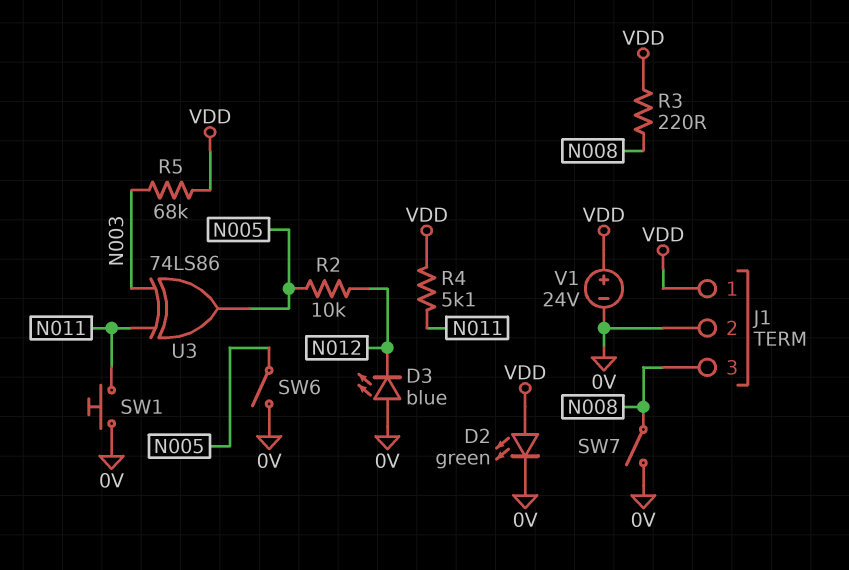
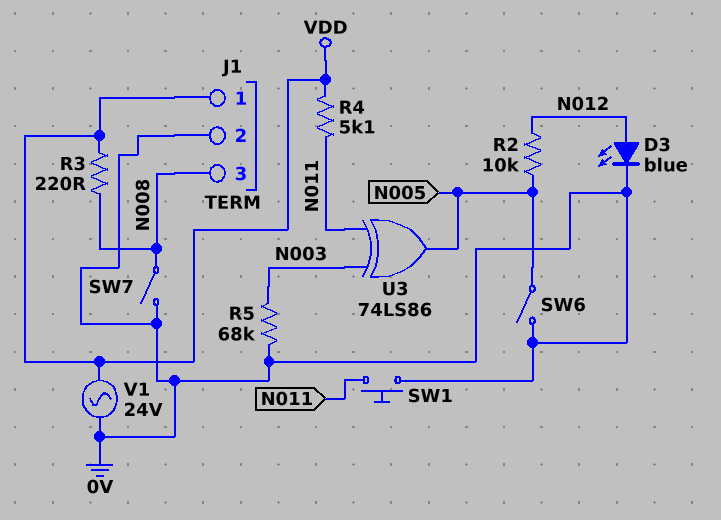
D2: LED green (A VDD, K 0V) -> none
D3: LED blue (A 0V, K N012) -> LED blue (A N012, K 0V)
R5: 68k (N003, VDD) -> 68k (0V, N003)
V1: 24V (plus VDD, minus 0V) -> AC 24V (0V, VDD)

